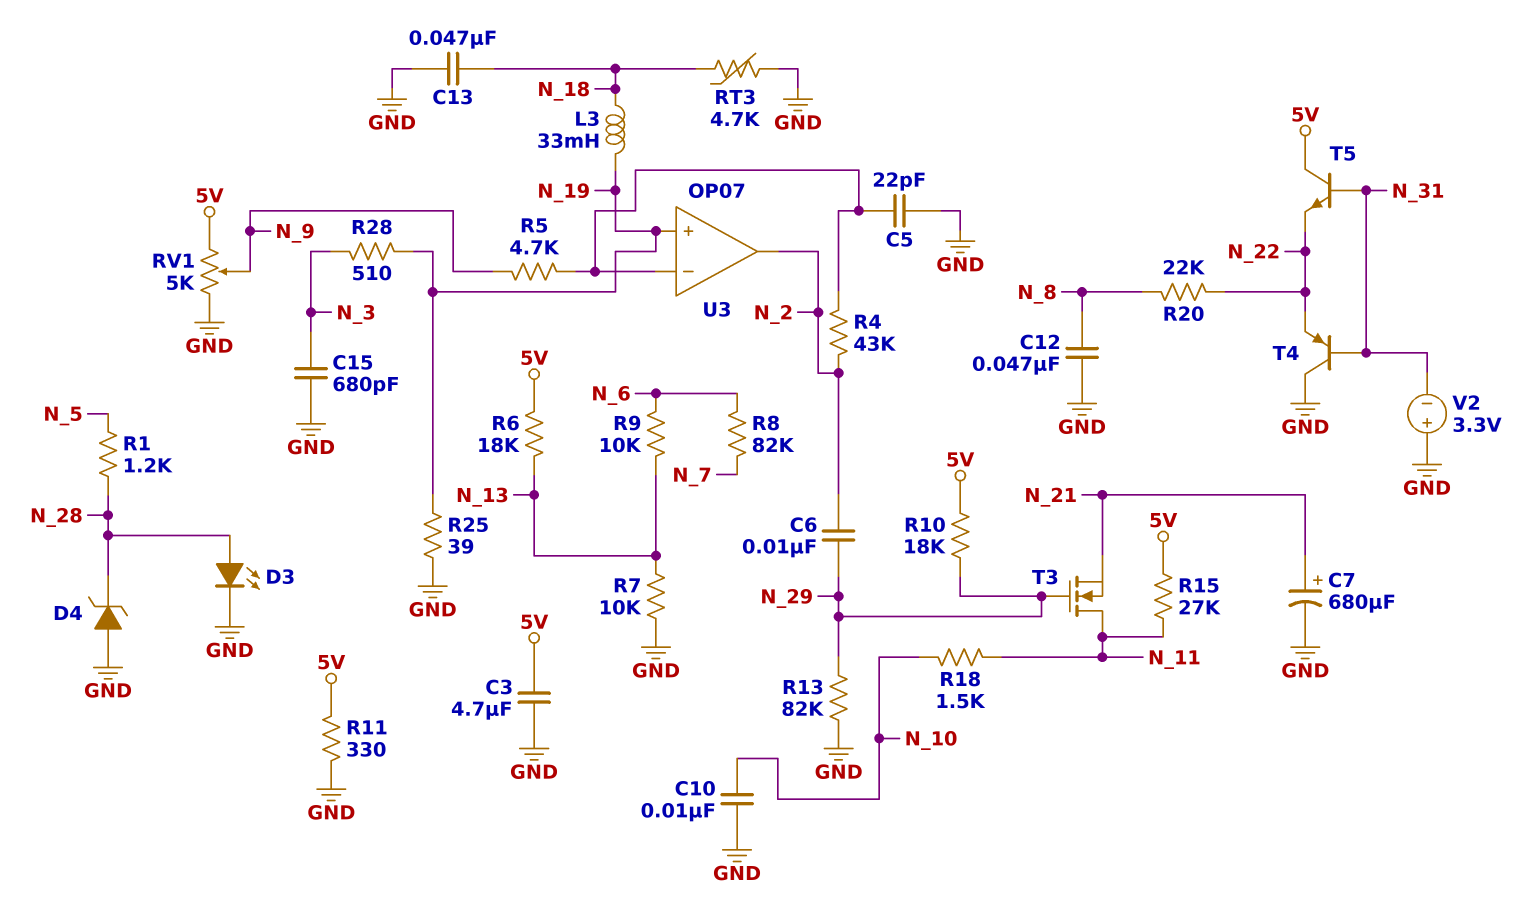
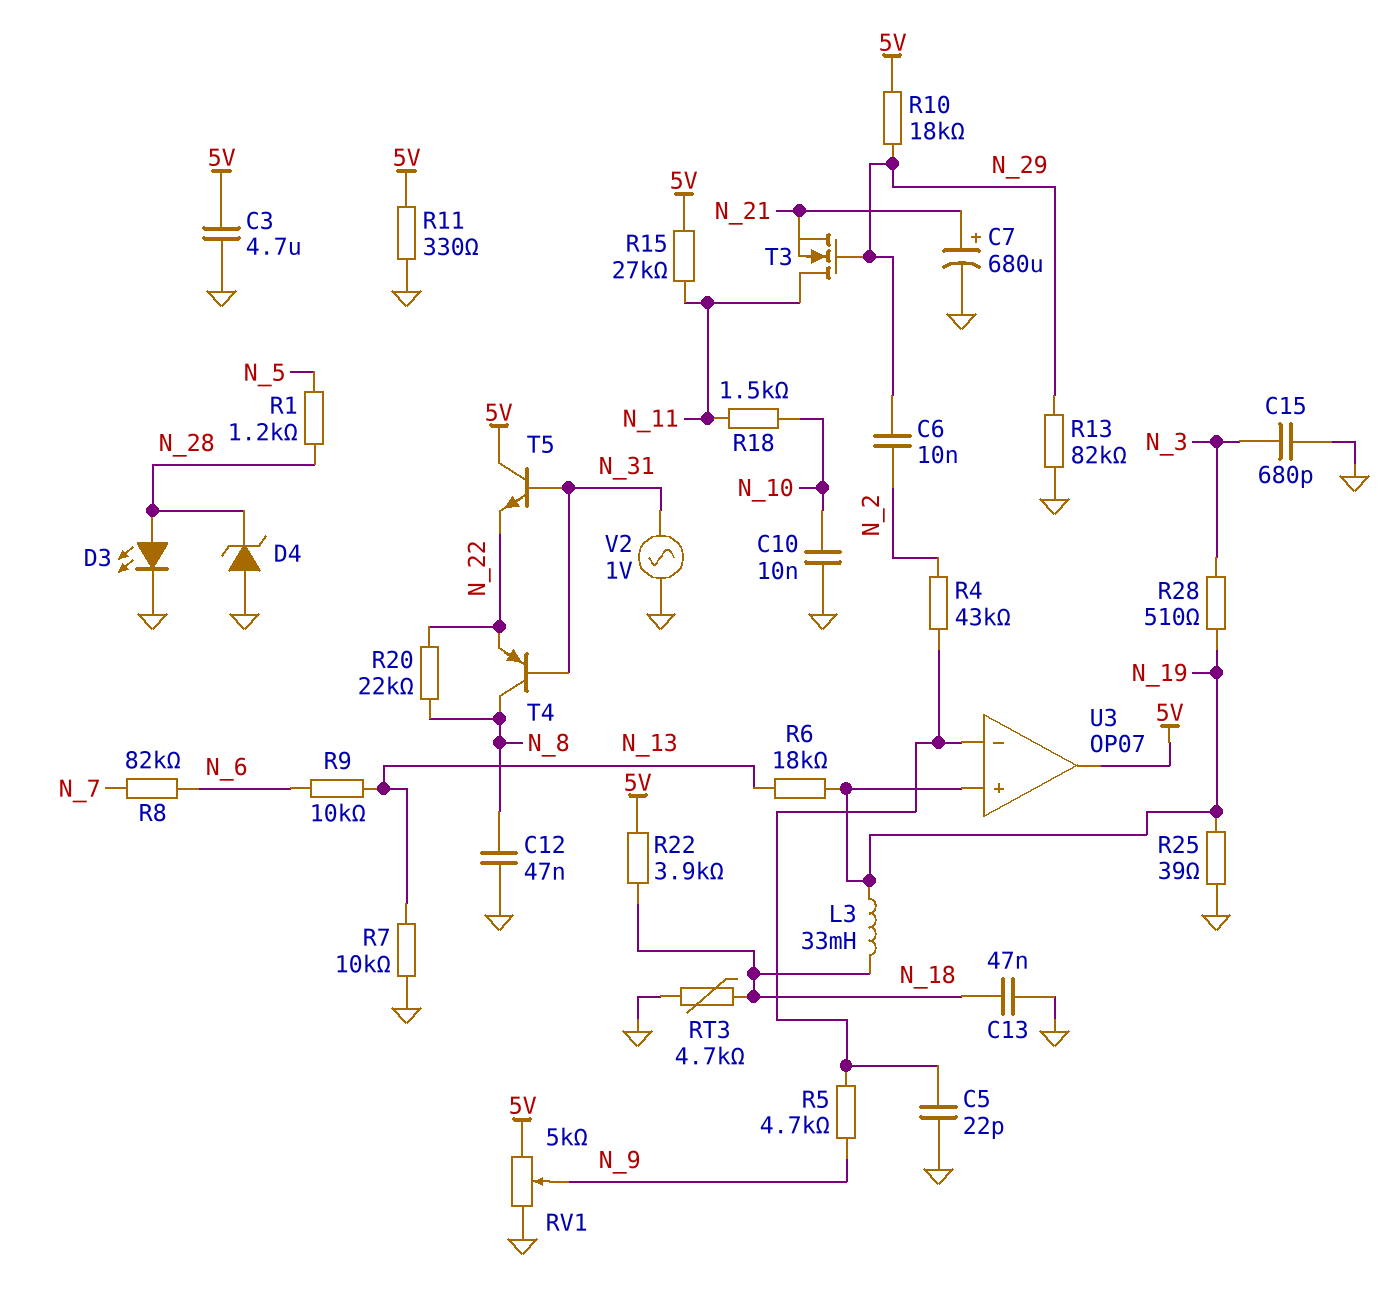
R6: 18k (5V, N_13) -> 18k (N_13, N_19)
R22: none -> 3.9k (5V, N_18)
T4: PNP (B N_31, C GND, E N_22) -> PNP (B N_31, C N_8, E N_22)
U3 pin out: N_2 -> 5V
V2: 3.3V (plus GND, minus N_31) -> AC 1V (GND, N_31)

